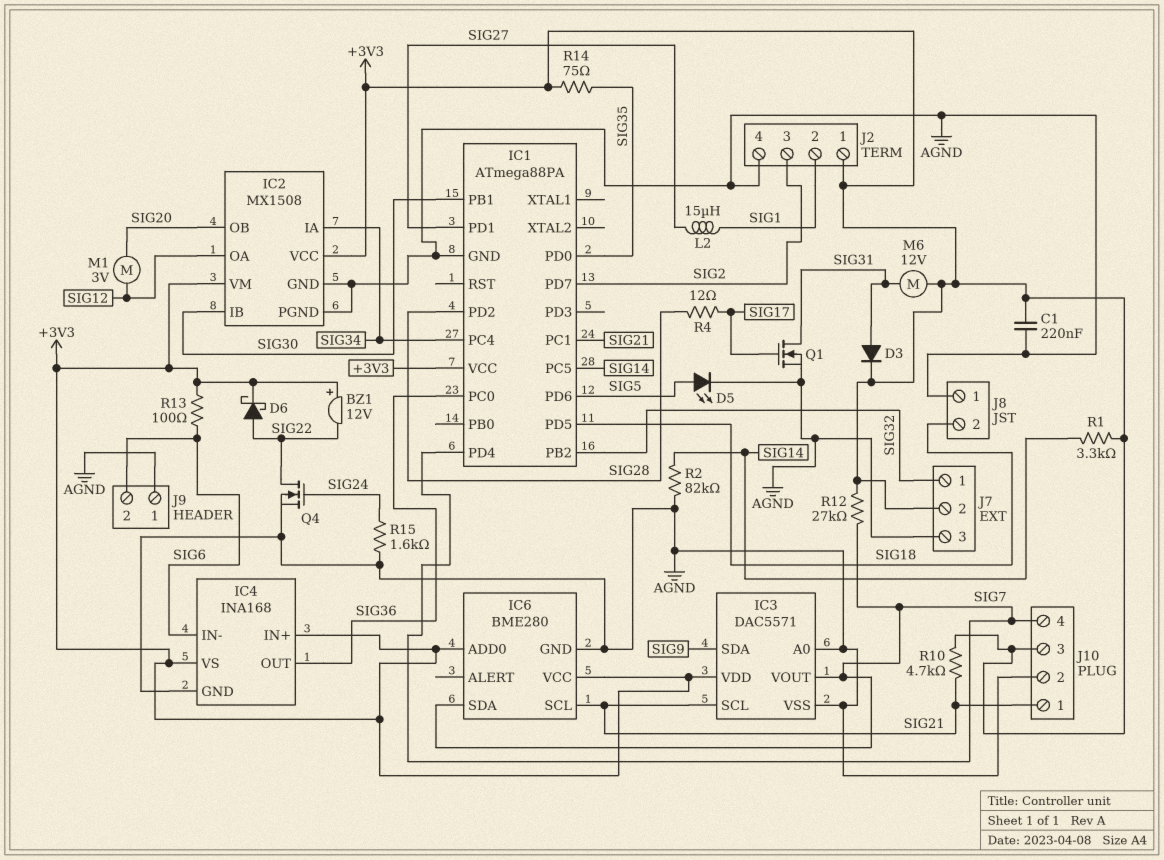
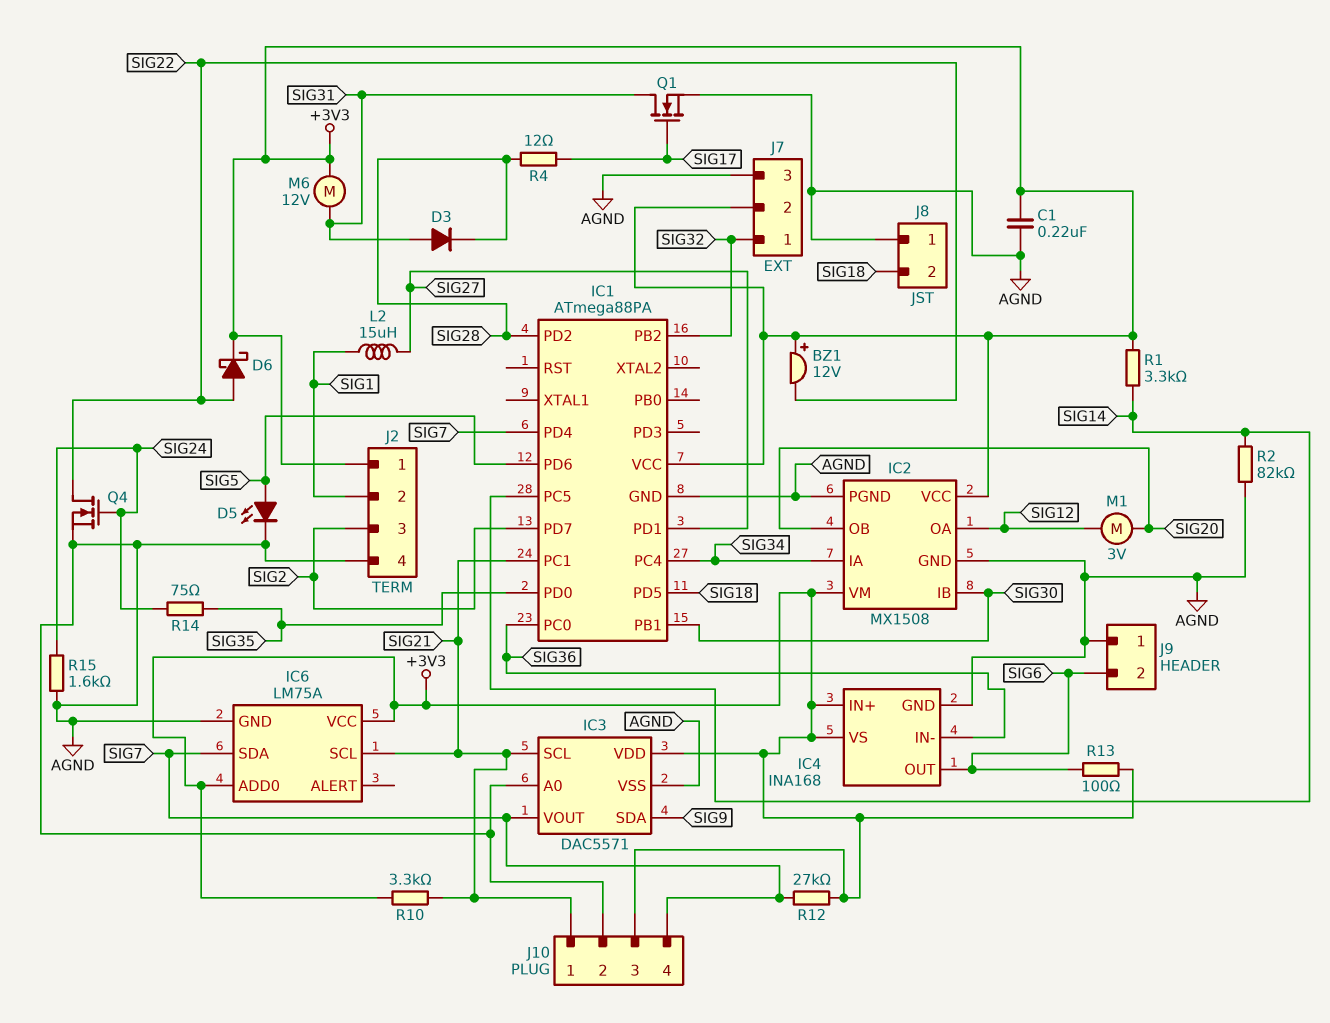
D3: diode (A SIG31, K +3V3) -> diode (A SIG31, K SIG28)
IC4 pin IN-: SIG6 -> SIG36
IC4 pin OUT: SIG36 -> SIG6
IC6: BME280 -> LM75A
R10: 4.7k (+3V3, SIG21) -> 3.3k (+3V3, SIG21)
R14: 75 (+3V3, SIG35) -> 75 (SIG24, SIG35)

